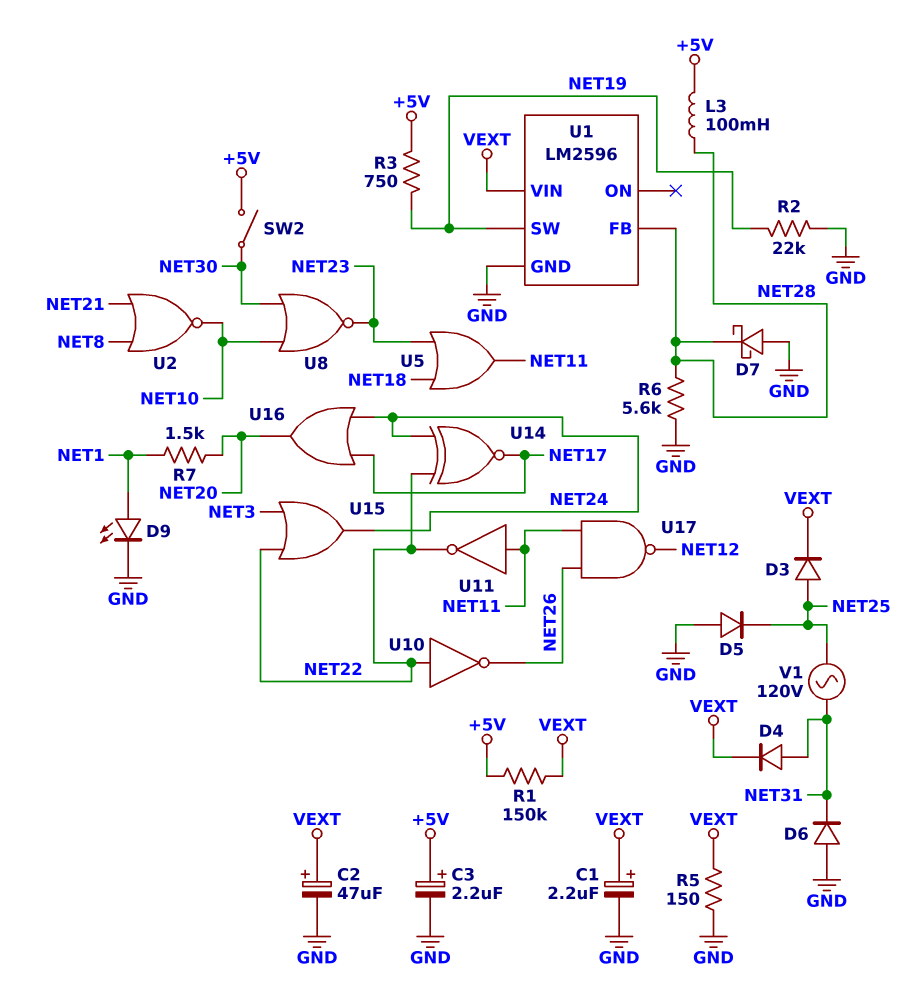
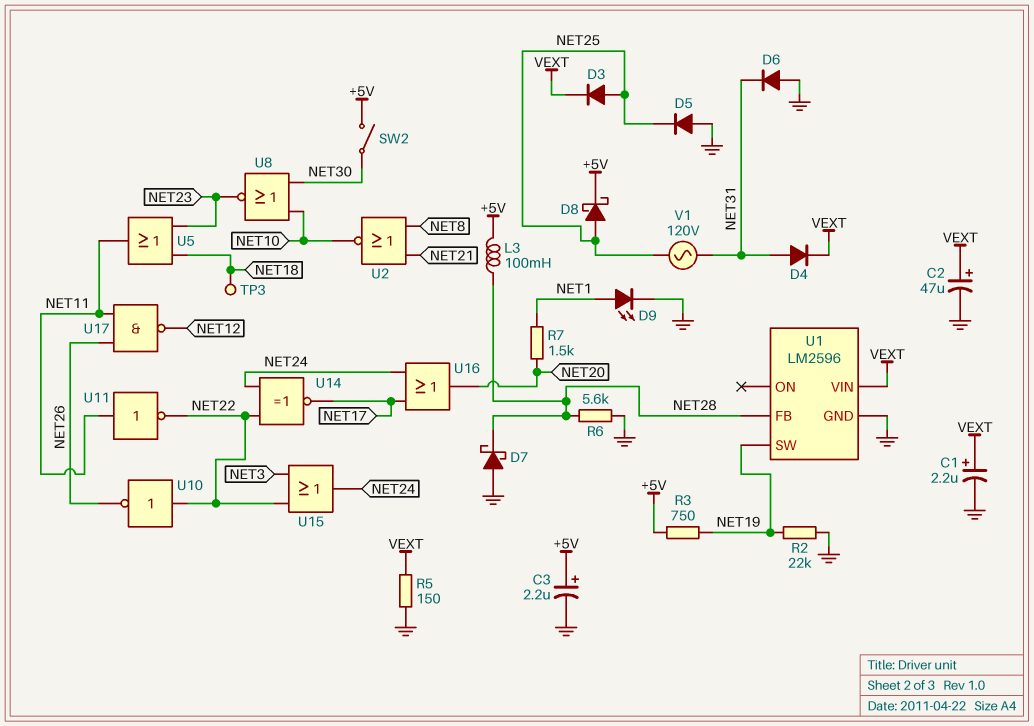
D8: none -> schottky (A NET25, K +5V)
R1: 150k (+5V, VEXT) -> none
TP3: none -> test point (NET18)

